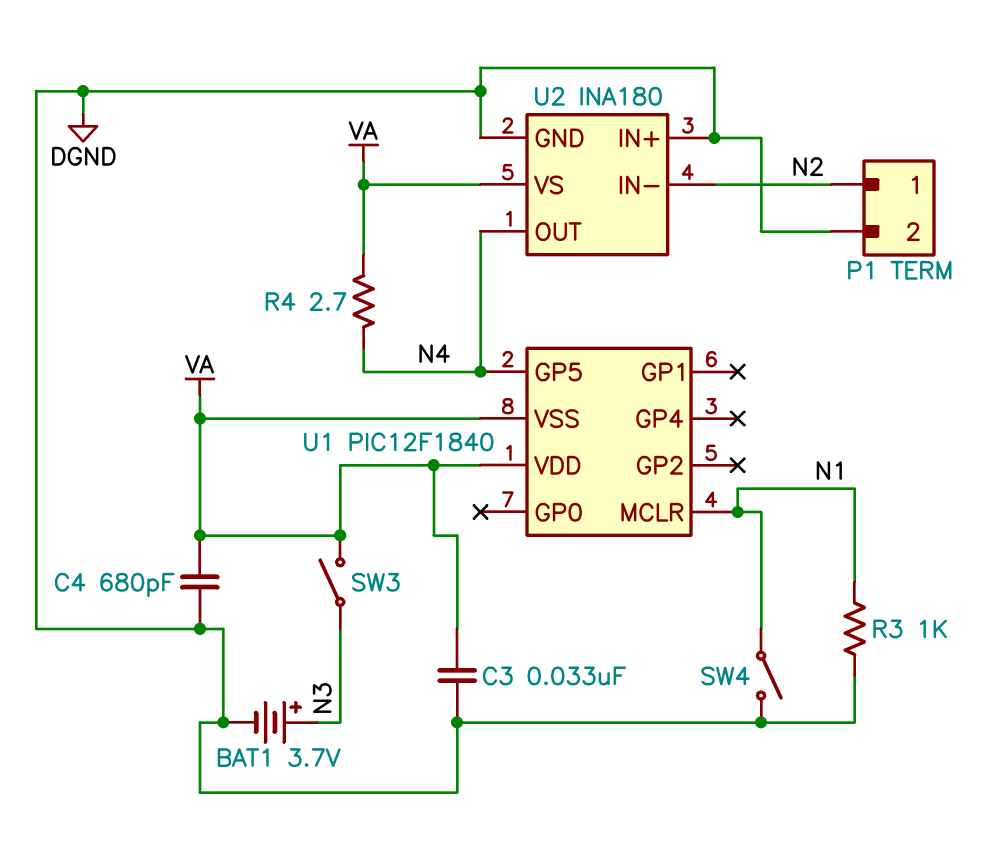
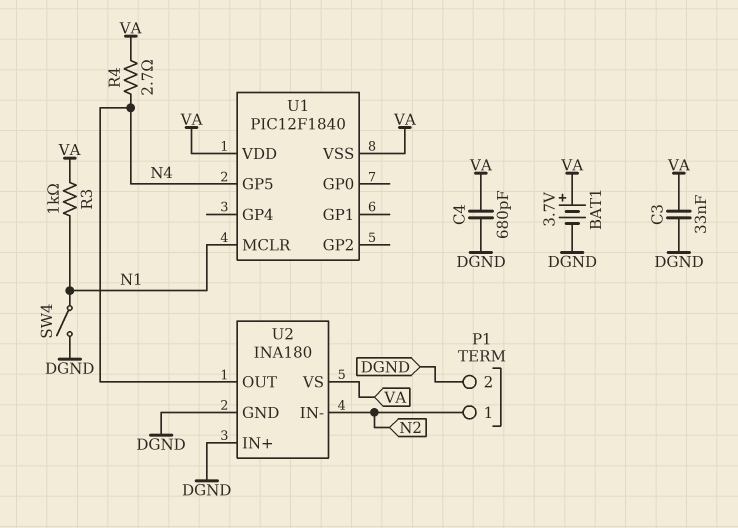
BAT1: 3.7V (plus N3, minus DGND) -> 3.7V (plus VA, minus DGND)
R3: 1k (DGND, N1) -> 1k (N1, VA)
SW3: switch (N3, VA) -> none

